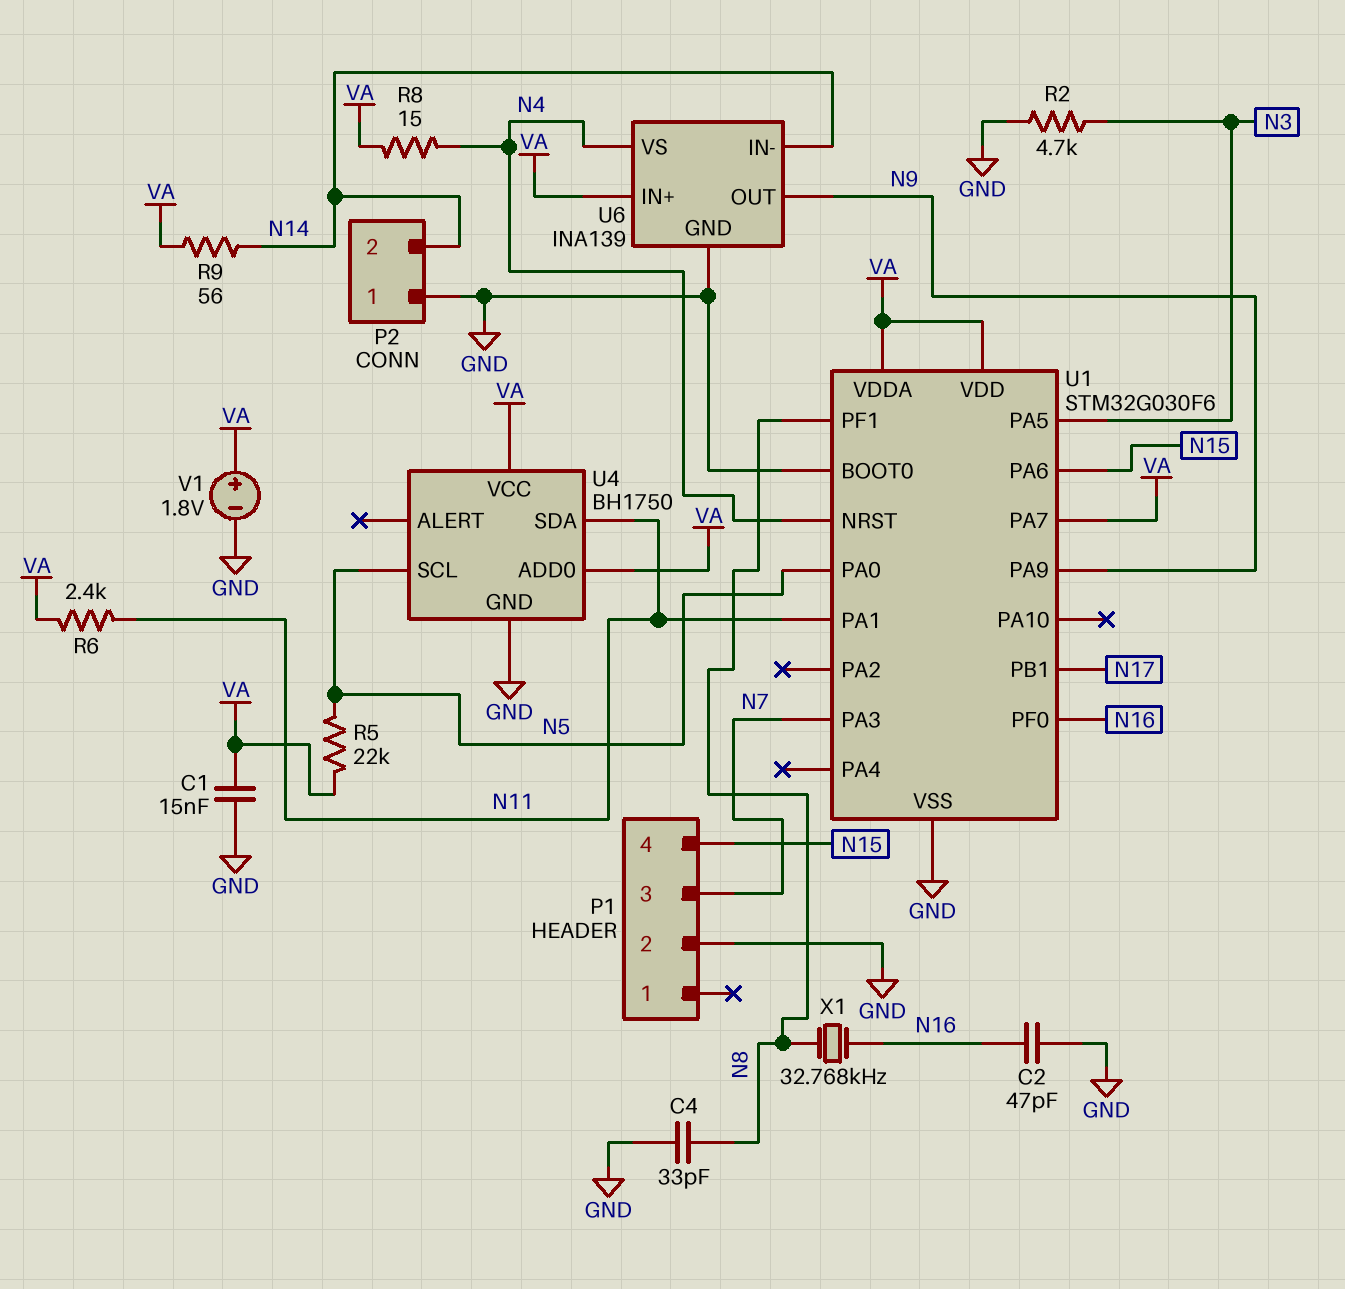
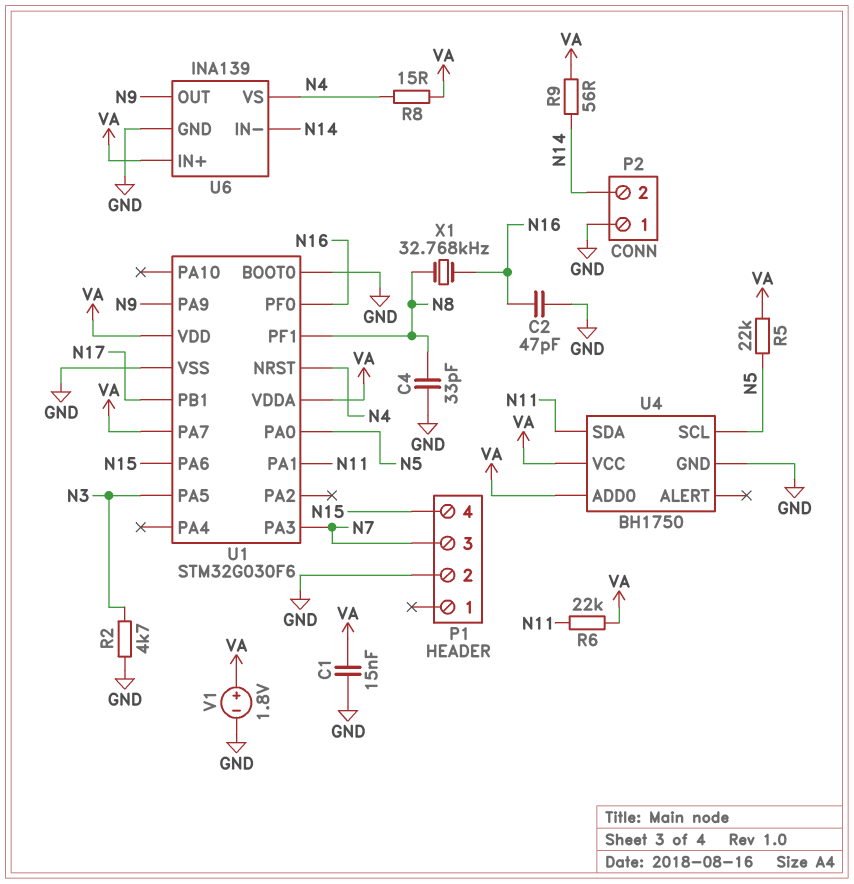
R6: 2.4k (N11, VA) -> 22k (N11, VA)

